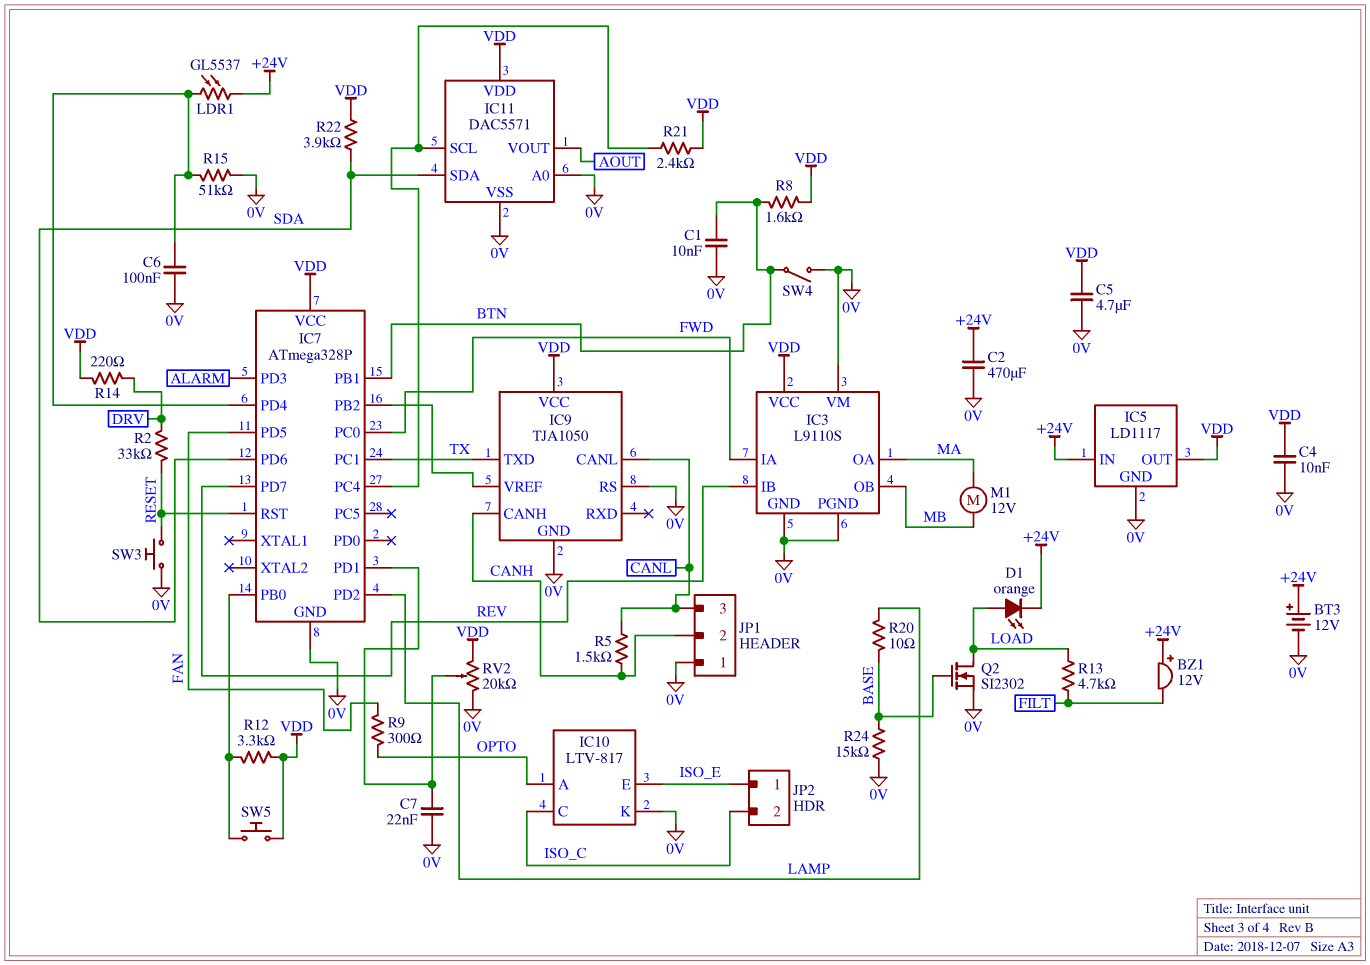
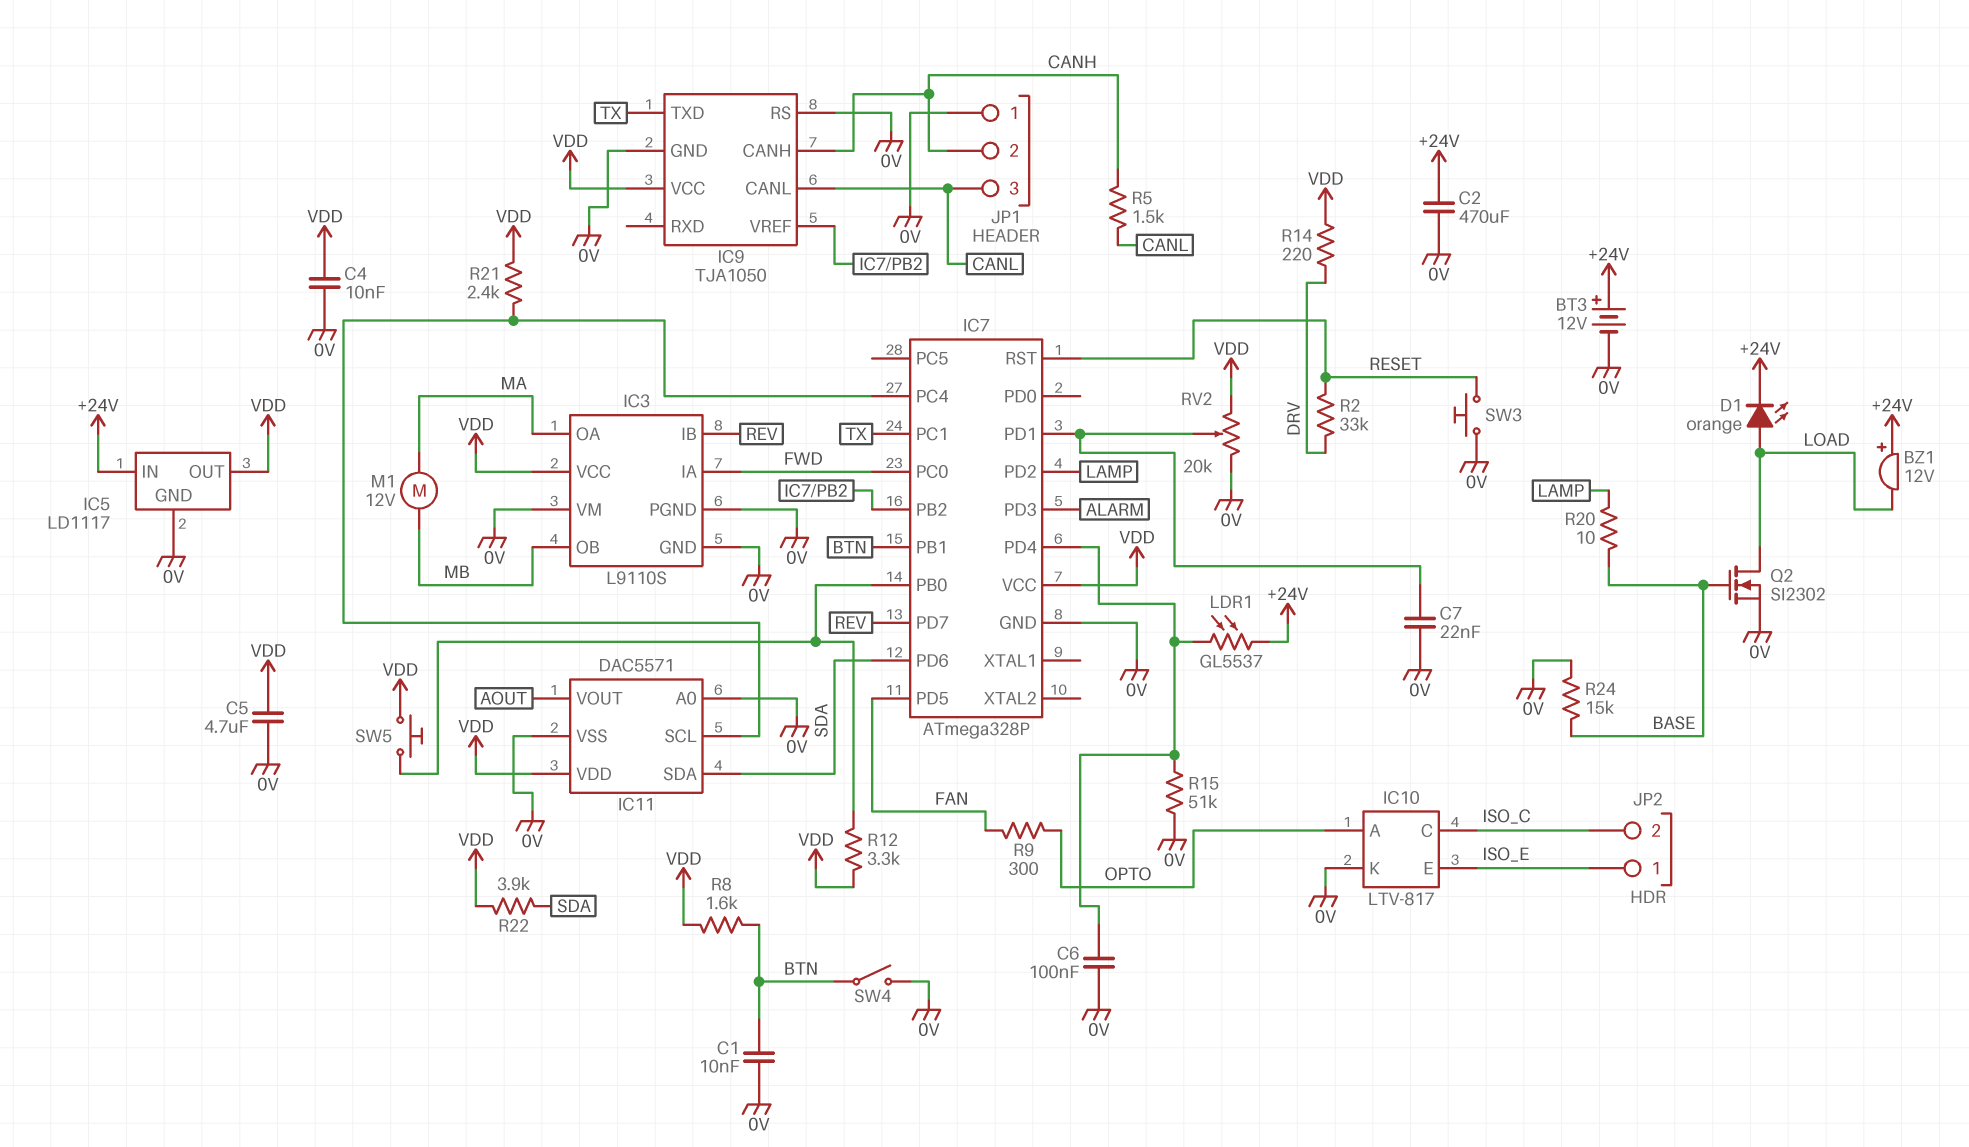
BZ1: buzzer 12V (plus +24V, minus FILT) -> buzzer 12V (plus +24V, minus LOAD)
R13: 4.7k (FILT, LOAD) -> none

